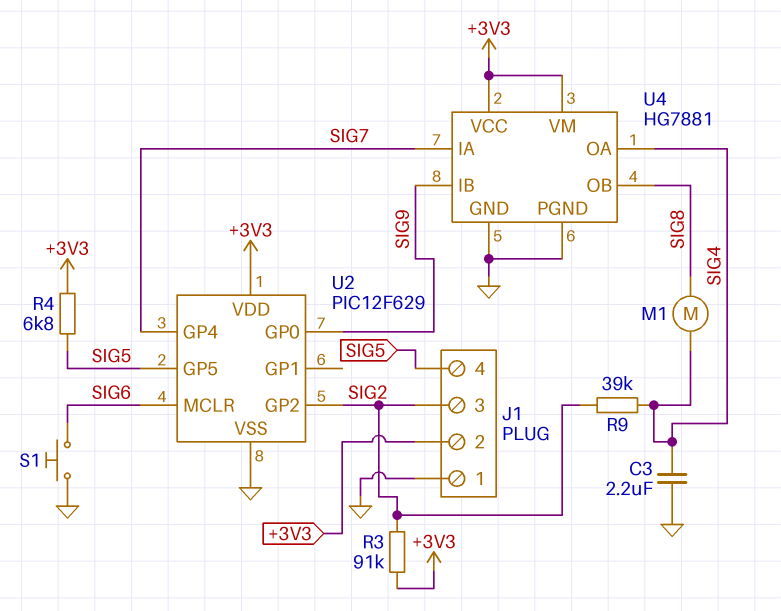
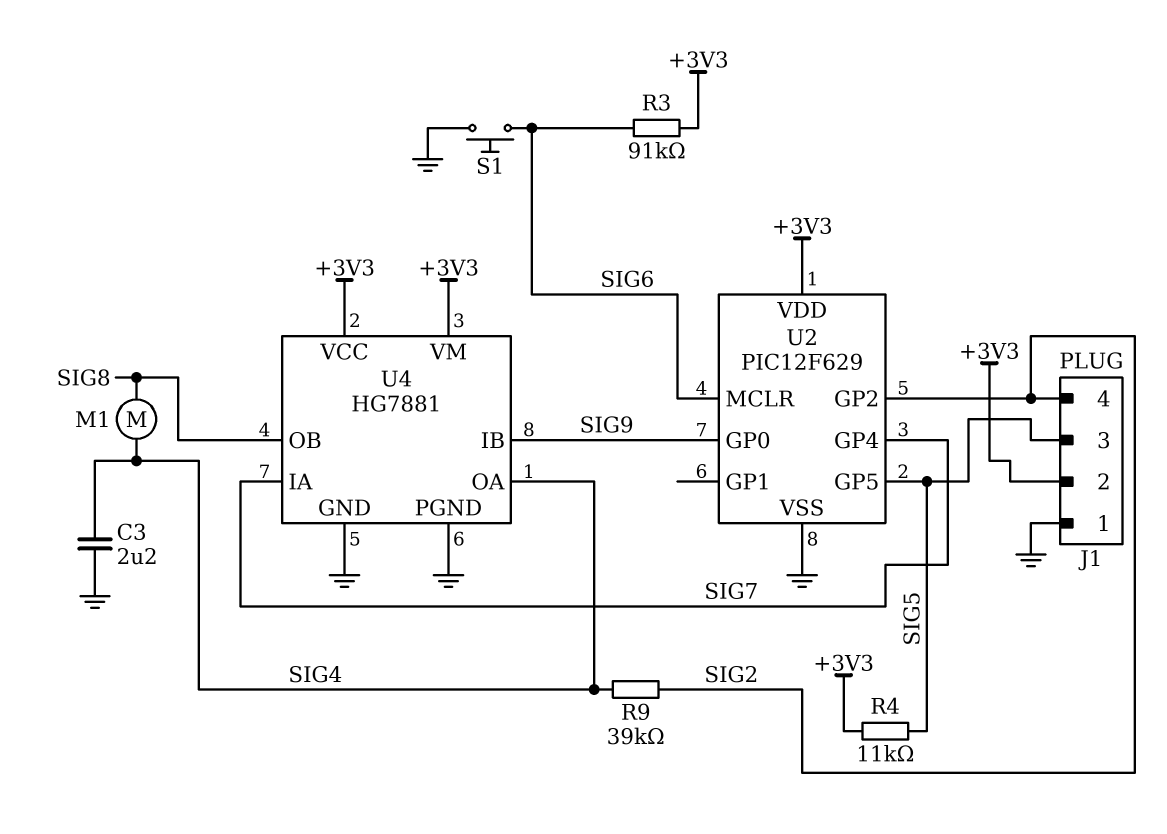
J1 pin 3: SIG2 -> SIG5
J1 pin 4: SIG5 -> SIG2
R3: 91k (+3V3, SIG2) -> 91k (+3V3, SIG6)
R4: 6.8k (+3V3, SIG5) -> 11k (+3V3, SIG5)

